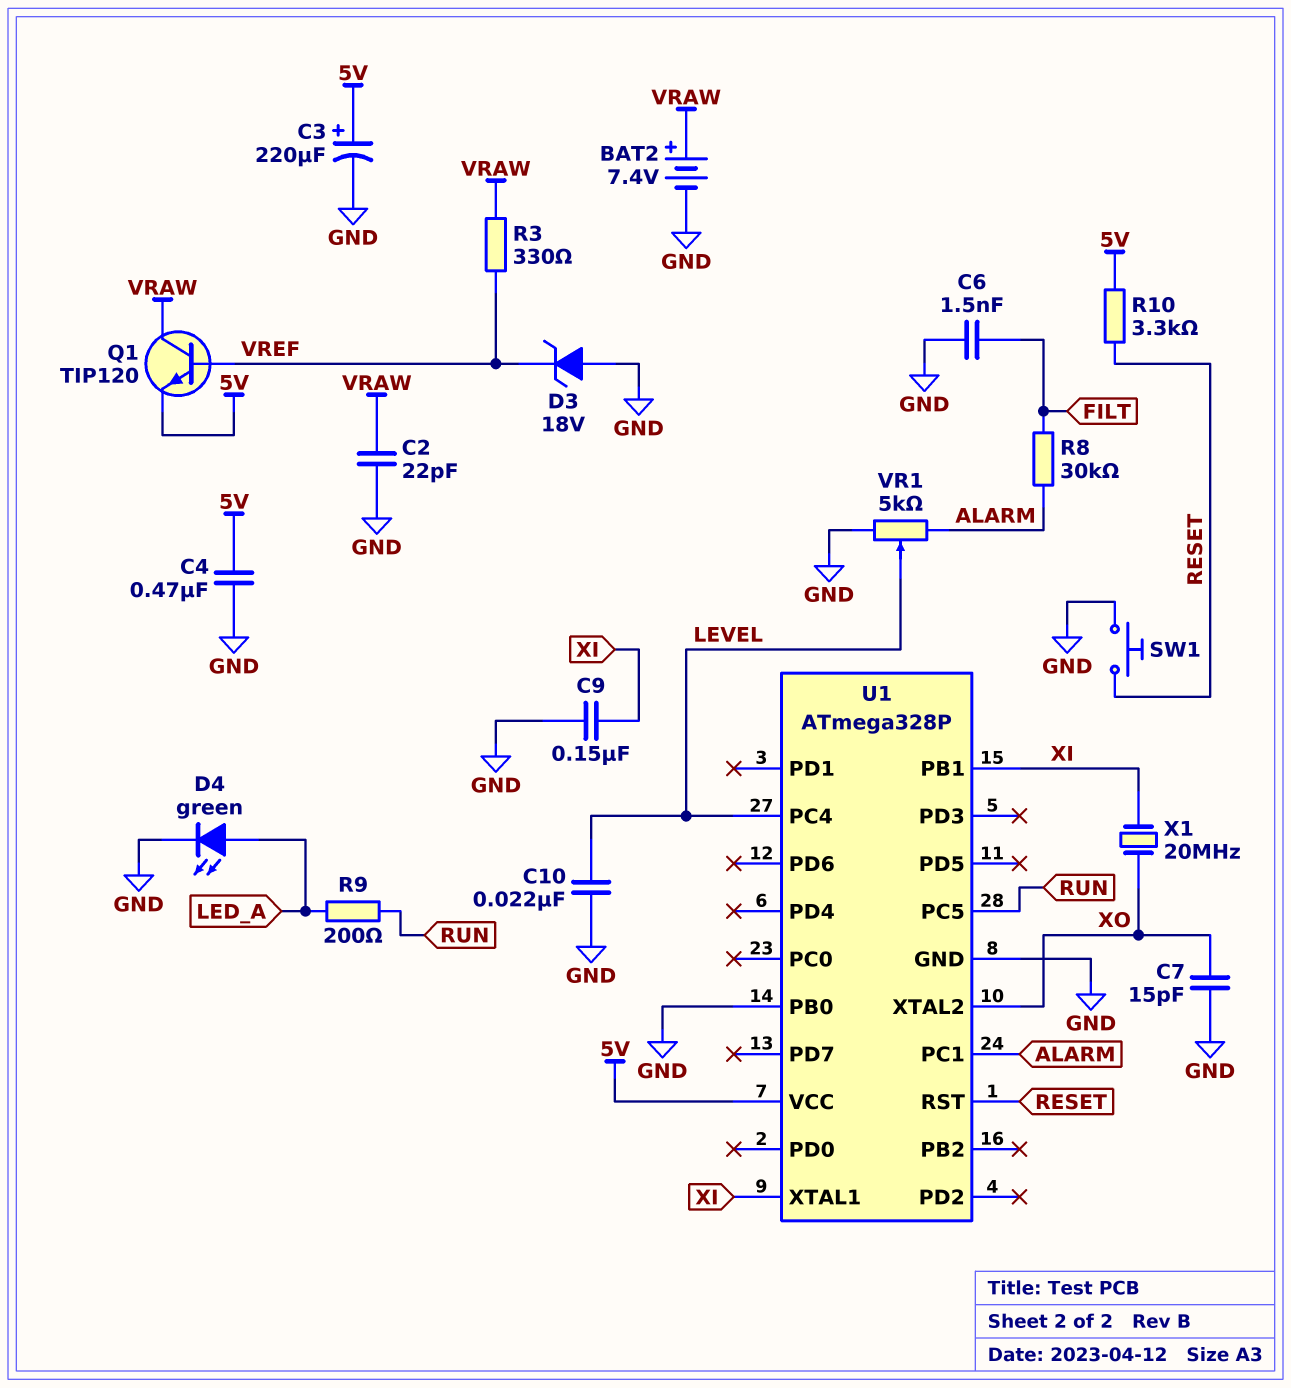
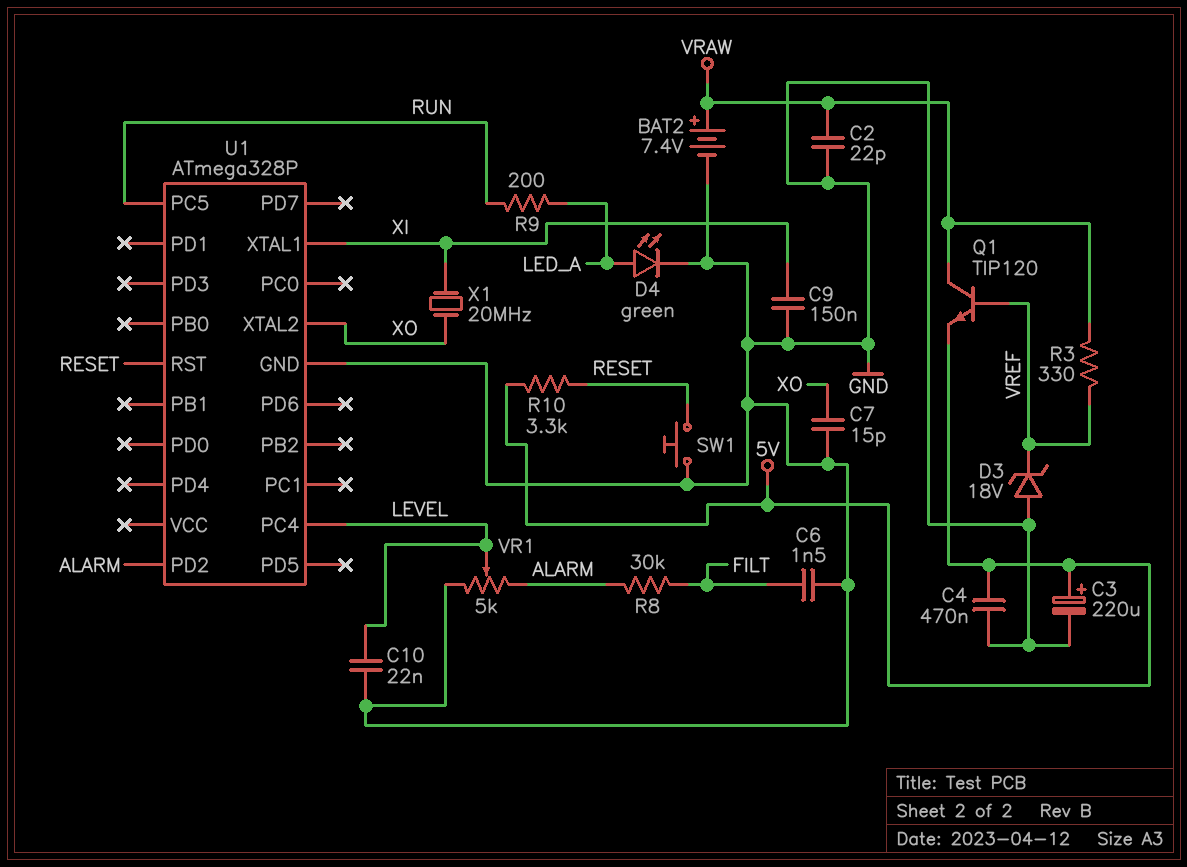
U1 pin PB0: GND -> none
U1 pin PB1: XI -> none
U1 pin PC1: ALARM -> none
U1 pin PD2: none -> ALARM
U1 pin VCC: 5V -> none

